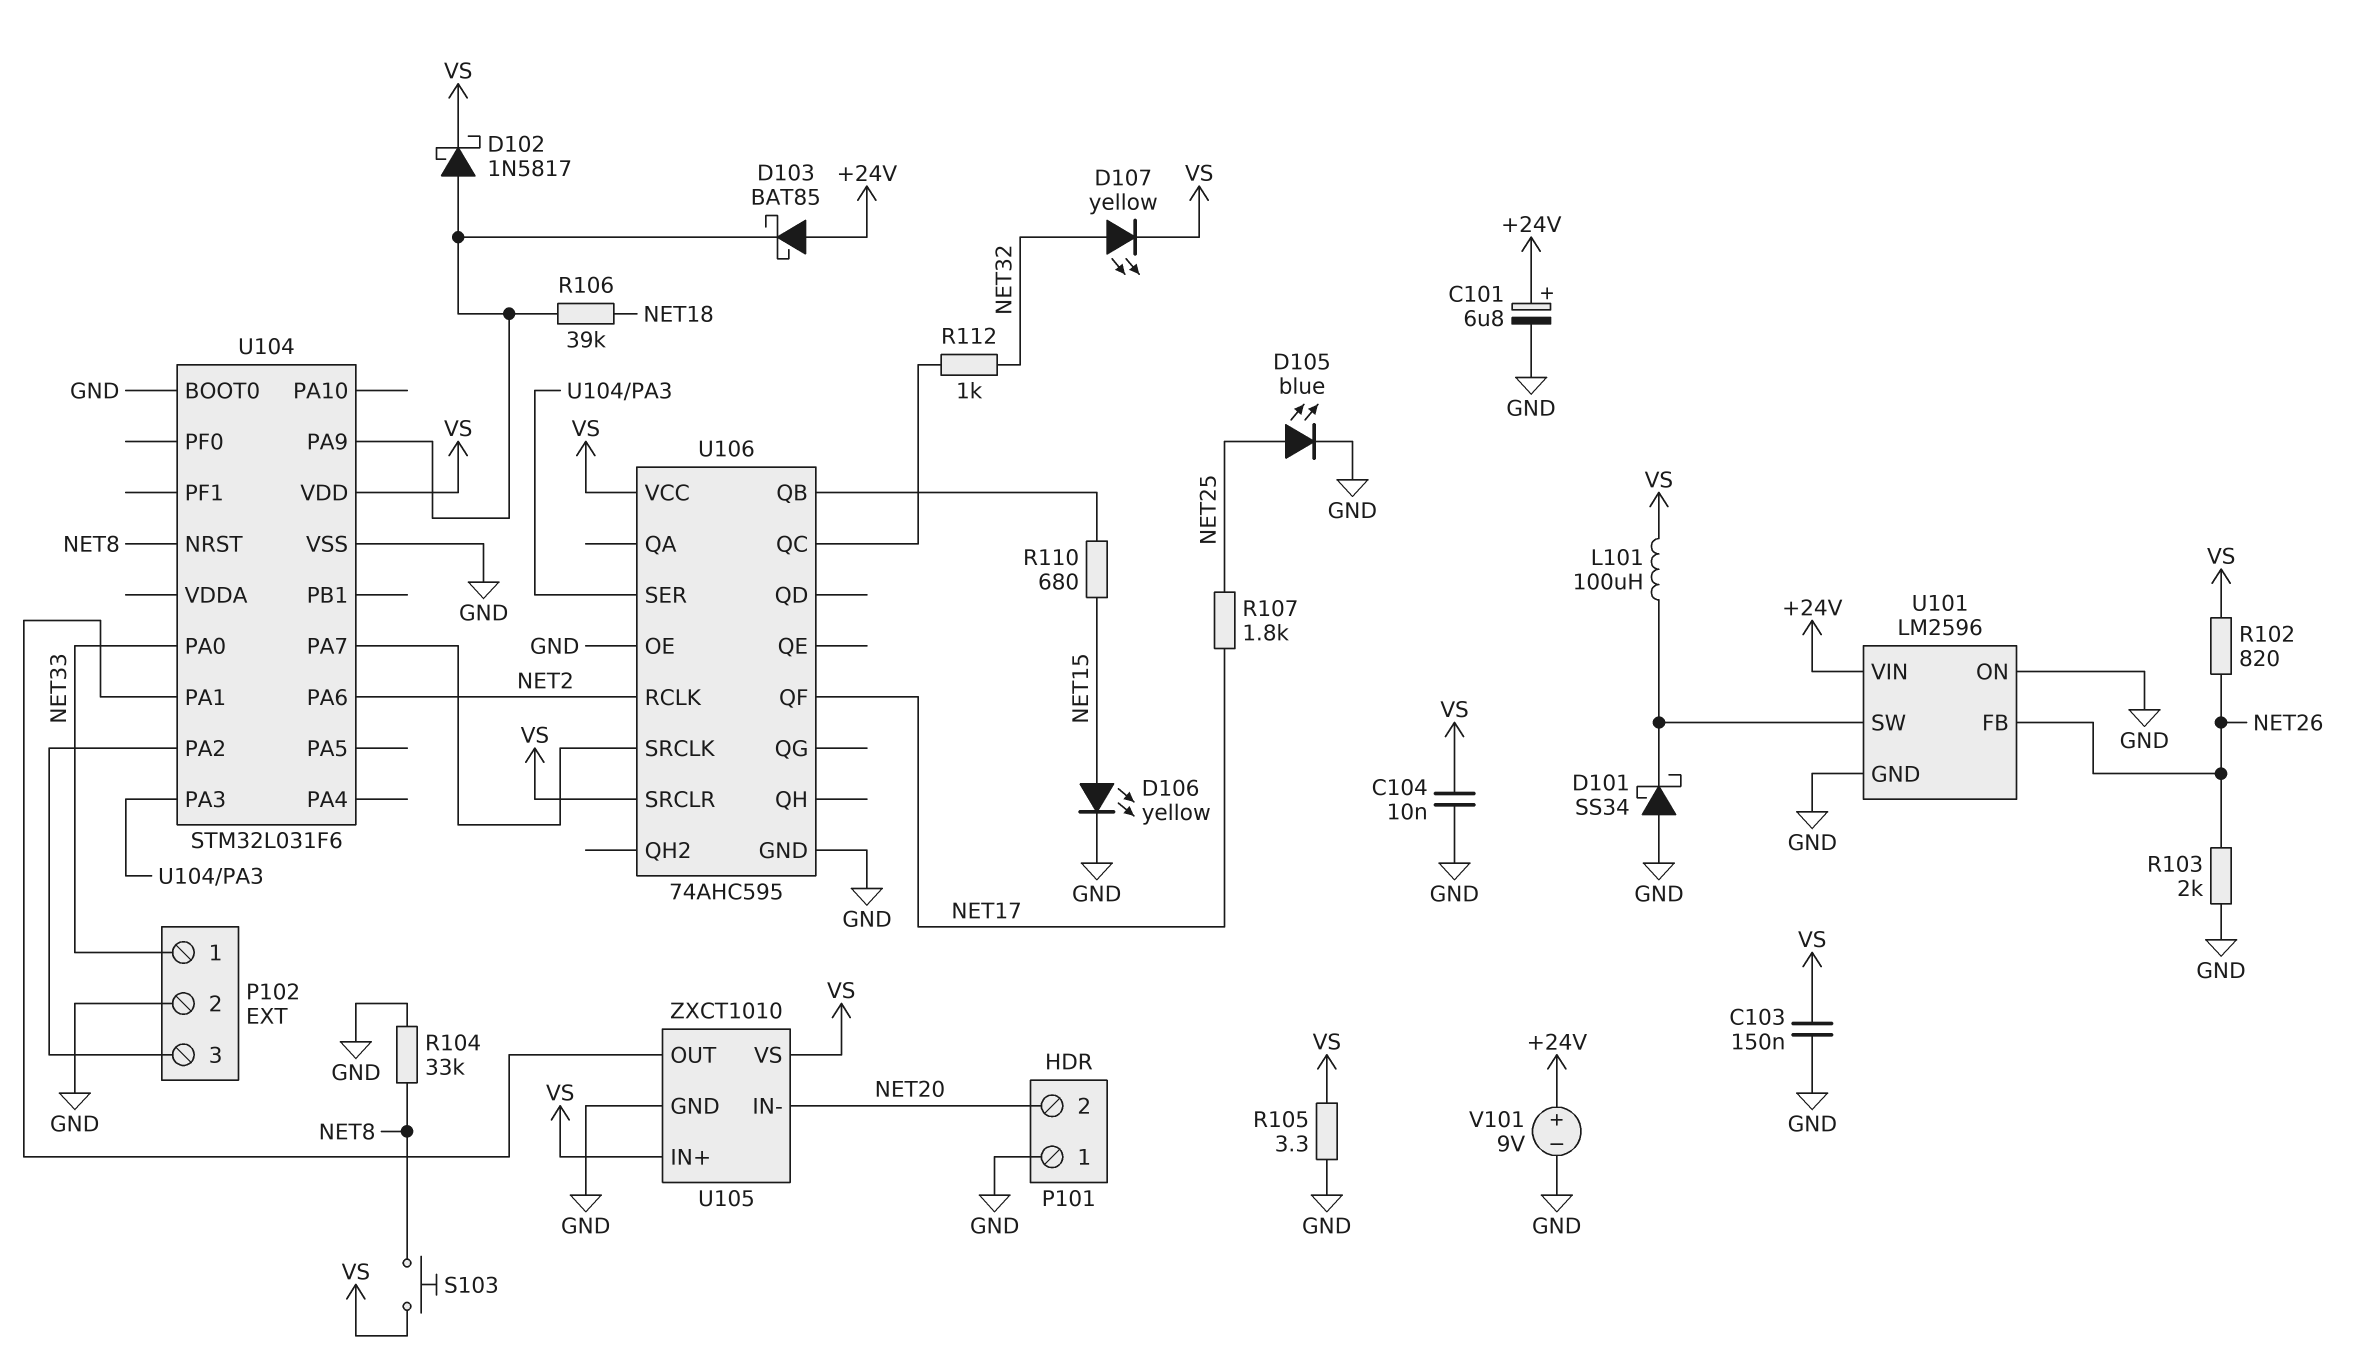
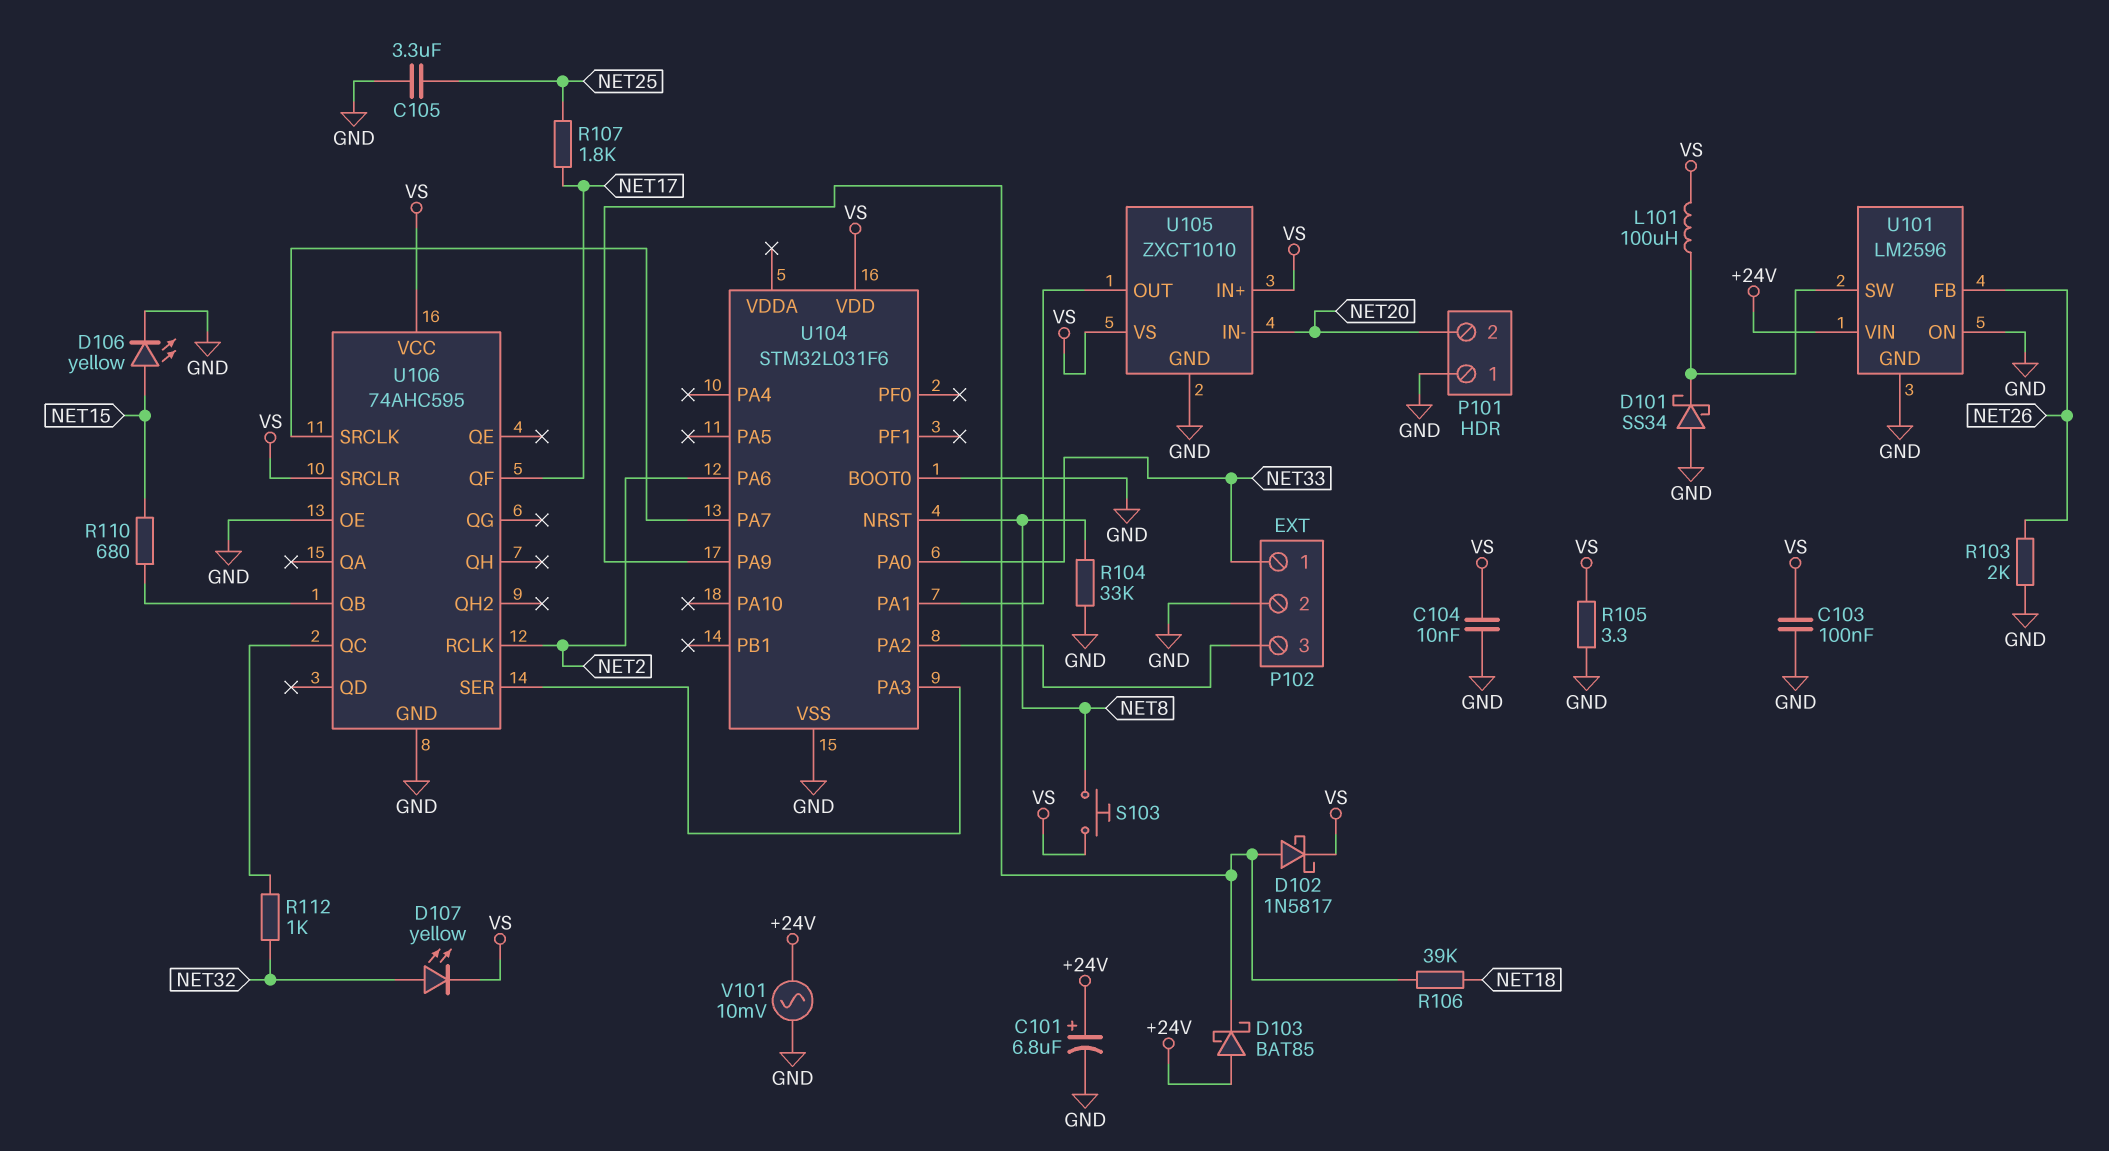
C103: 150nF (GND, VS) -> 100nF (GND, VS)
C105: none -> 3.3uF (GND, NET25)
D105: LED blue (A NET25, K GND) -> none
R102: 820 (NET26, VS) -> none
V101: 9V (plus +24V, minus GND) -> AC 10mV (+24V, GND)

